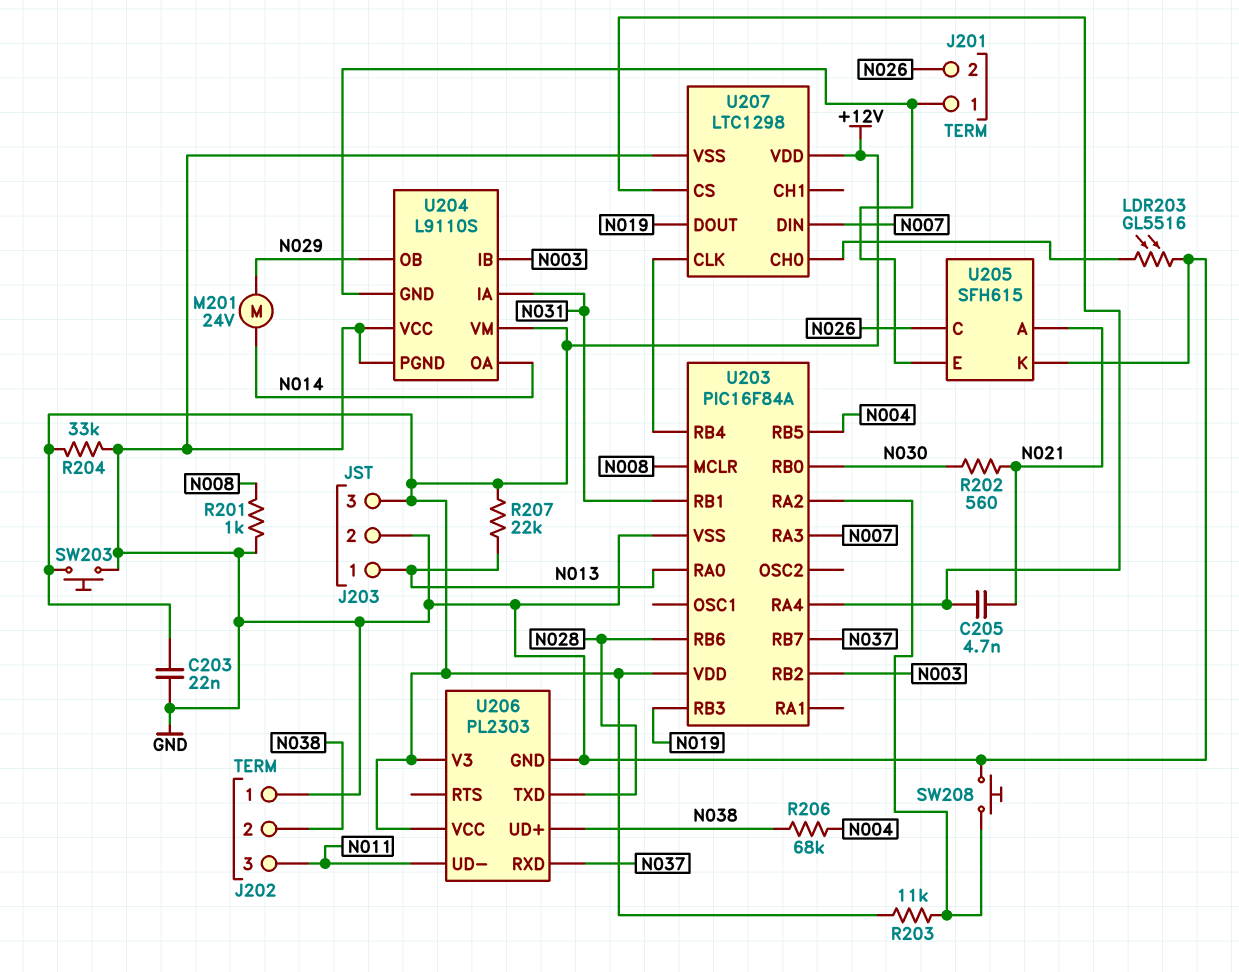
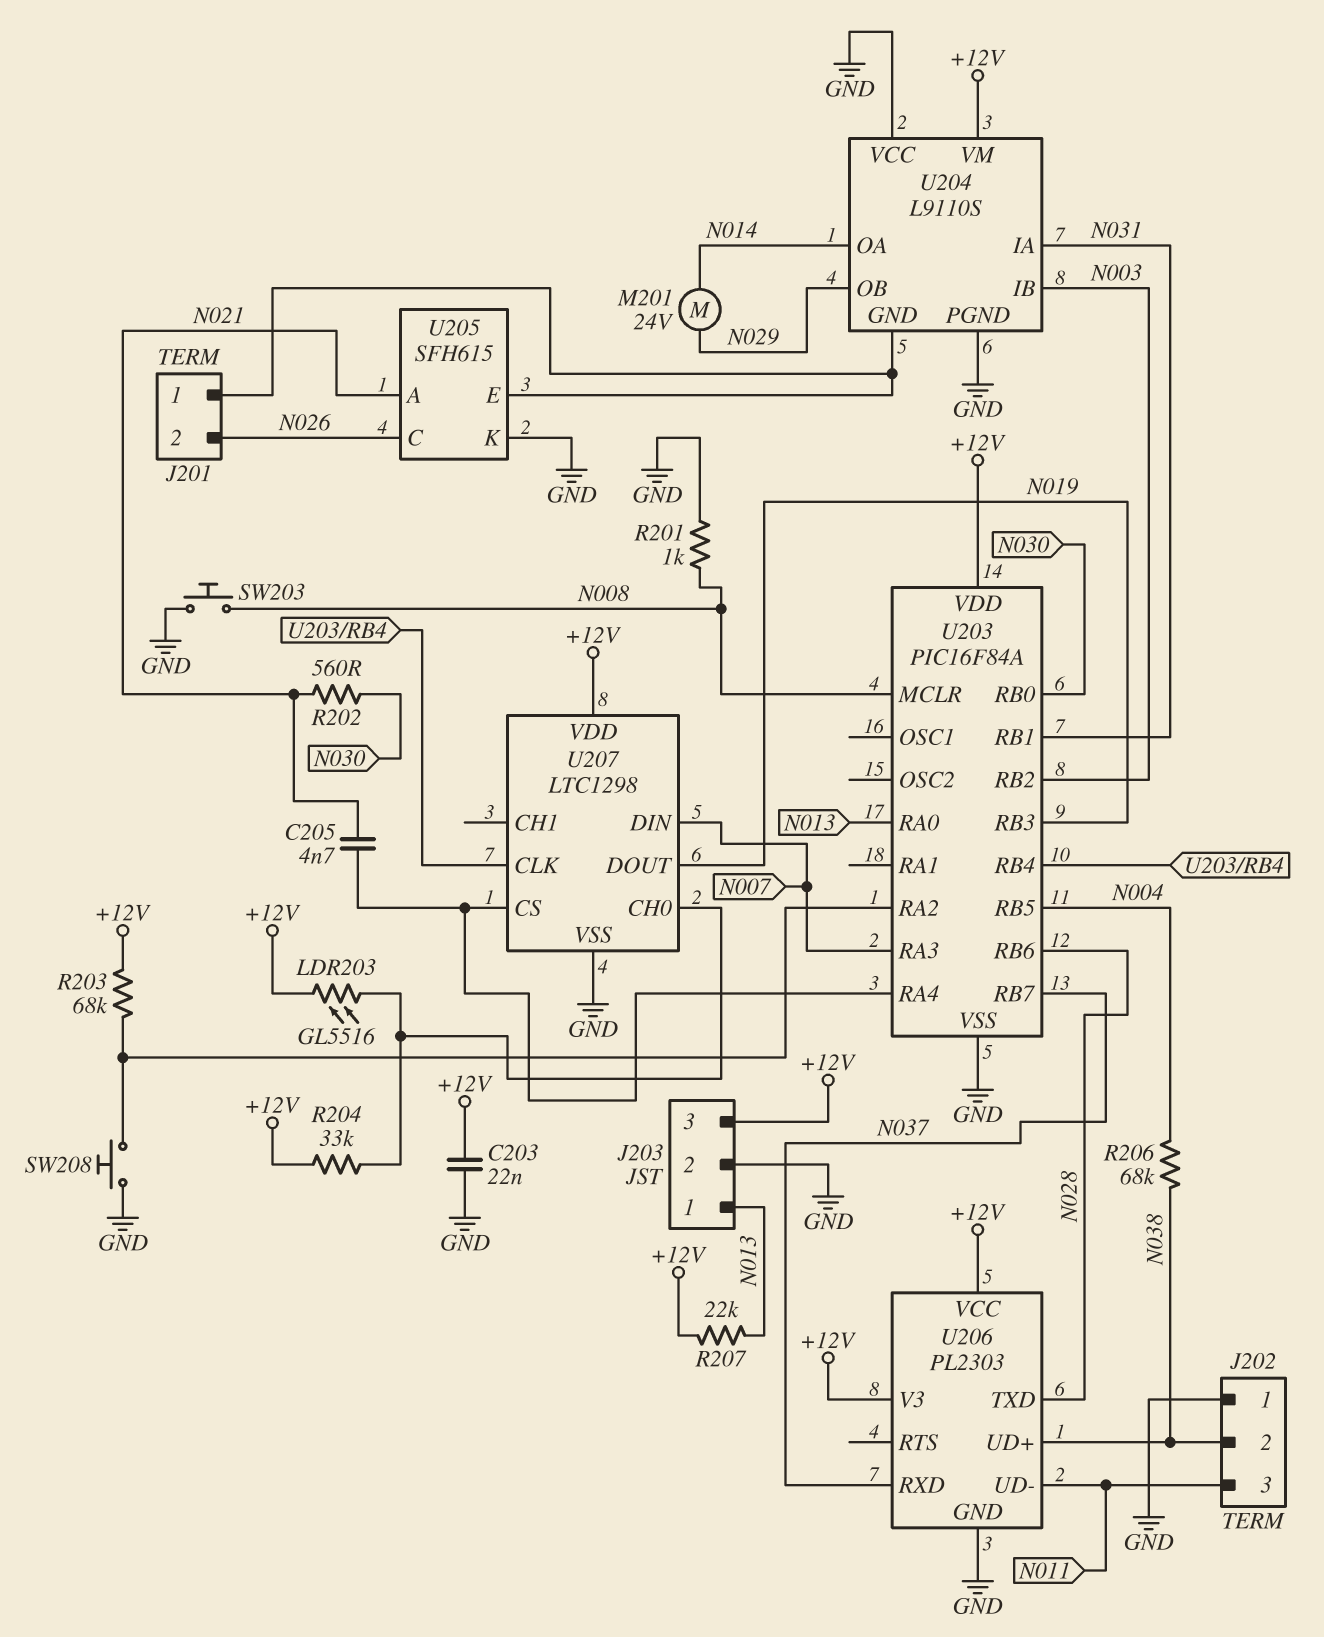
LDR203: GL5516 (GND, U207/CH0) -> GL5516 (+12V, U207/CH0)
R203: 11k (+12V, U203/RA2) -> 68k (+12V, U203/RA2)
R204: 33k (+12V, GND) -> 33k (+12V, U207/CH0)
SW203: button (+12V, GND) -> button (GND, N008)

